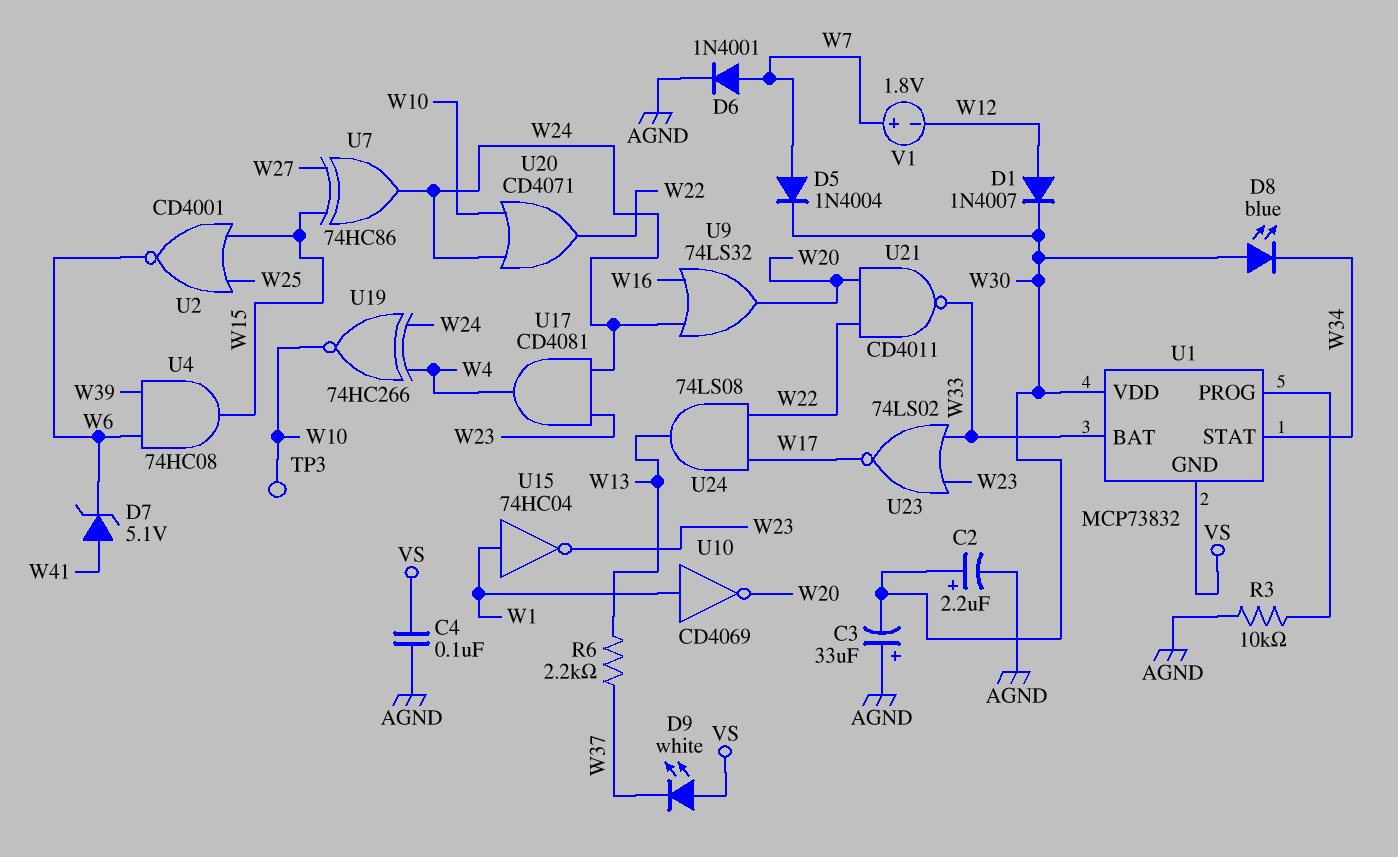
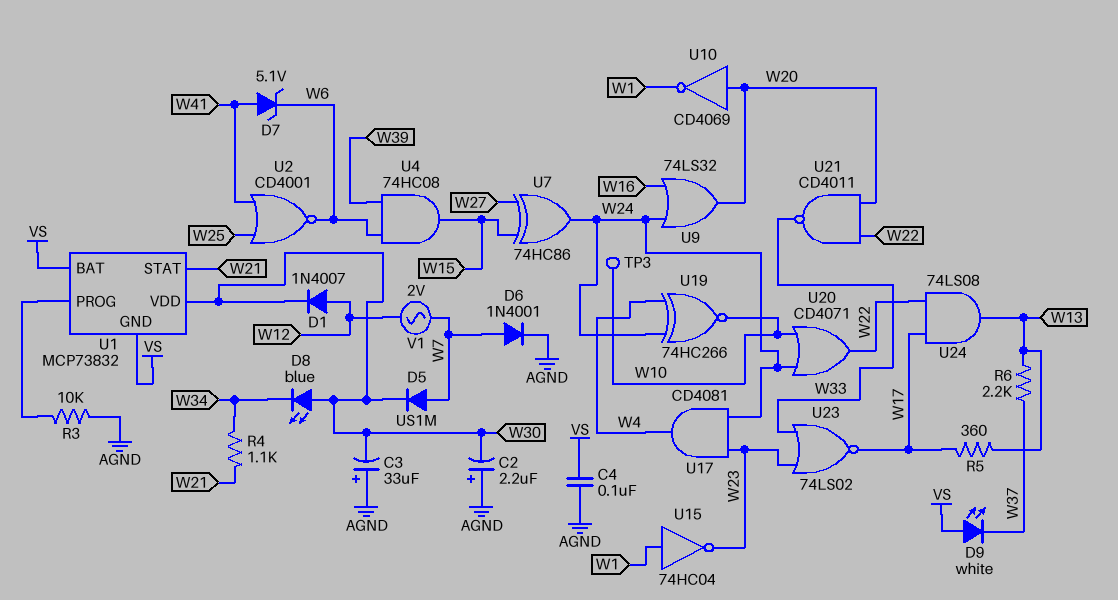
C2: 2.2uF (plus W30, minus AGND) -> 2.2uF (plus AGND, minus W30)
D5: diode 1N4004 (A W7, K W30) -> diode US1M (A W7, K W30)
R4: none -> 1.1k (W21, W34)
R5: none -> 360 (W13, W17)
U1 pin BAT: W33 -> VS
U1 pin STAT: W34 -> W21
U2: NOR CD4001 (in W15, in W25, out W6) -> NOR CD4001 (in W25, in W41, out W6)
U10: NOT CD4069 (in W1, out W20) -> NOT CD4069 (in W20, out W1)
V1: 1.8V (plus W7, minus W12) -> AC 2V (W7, W12)

